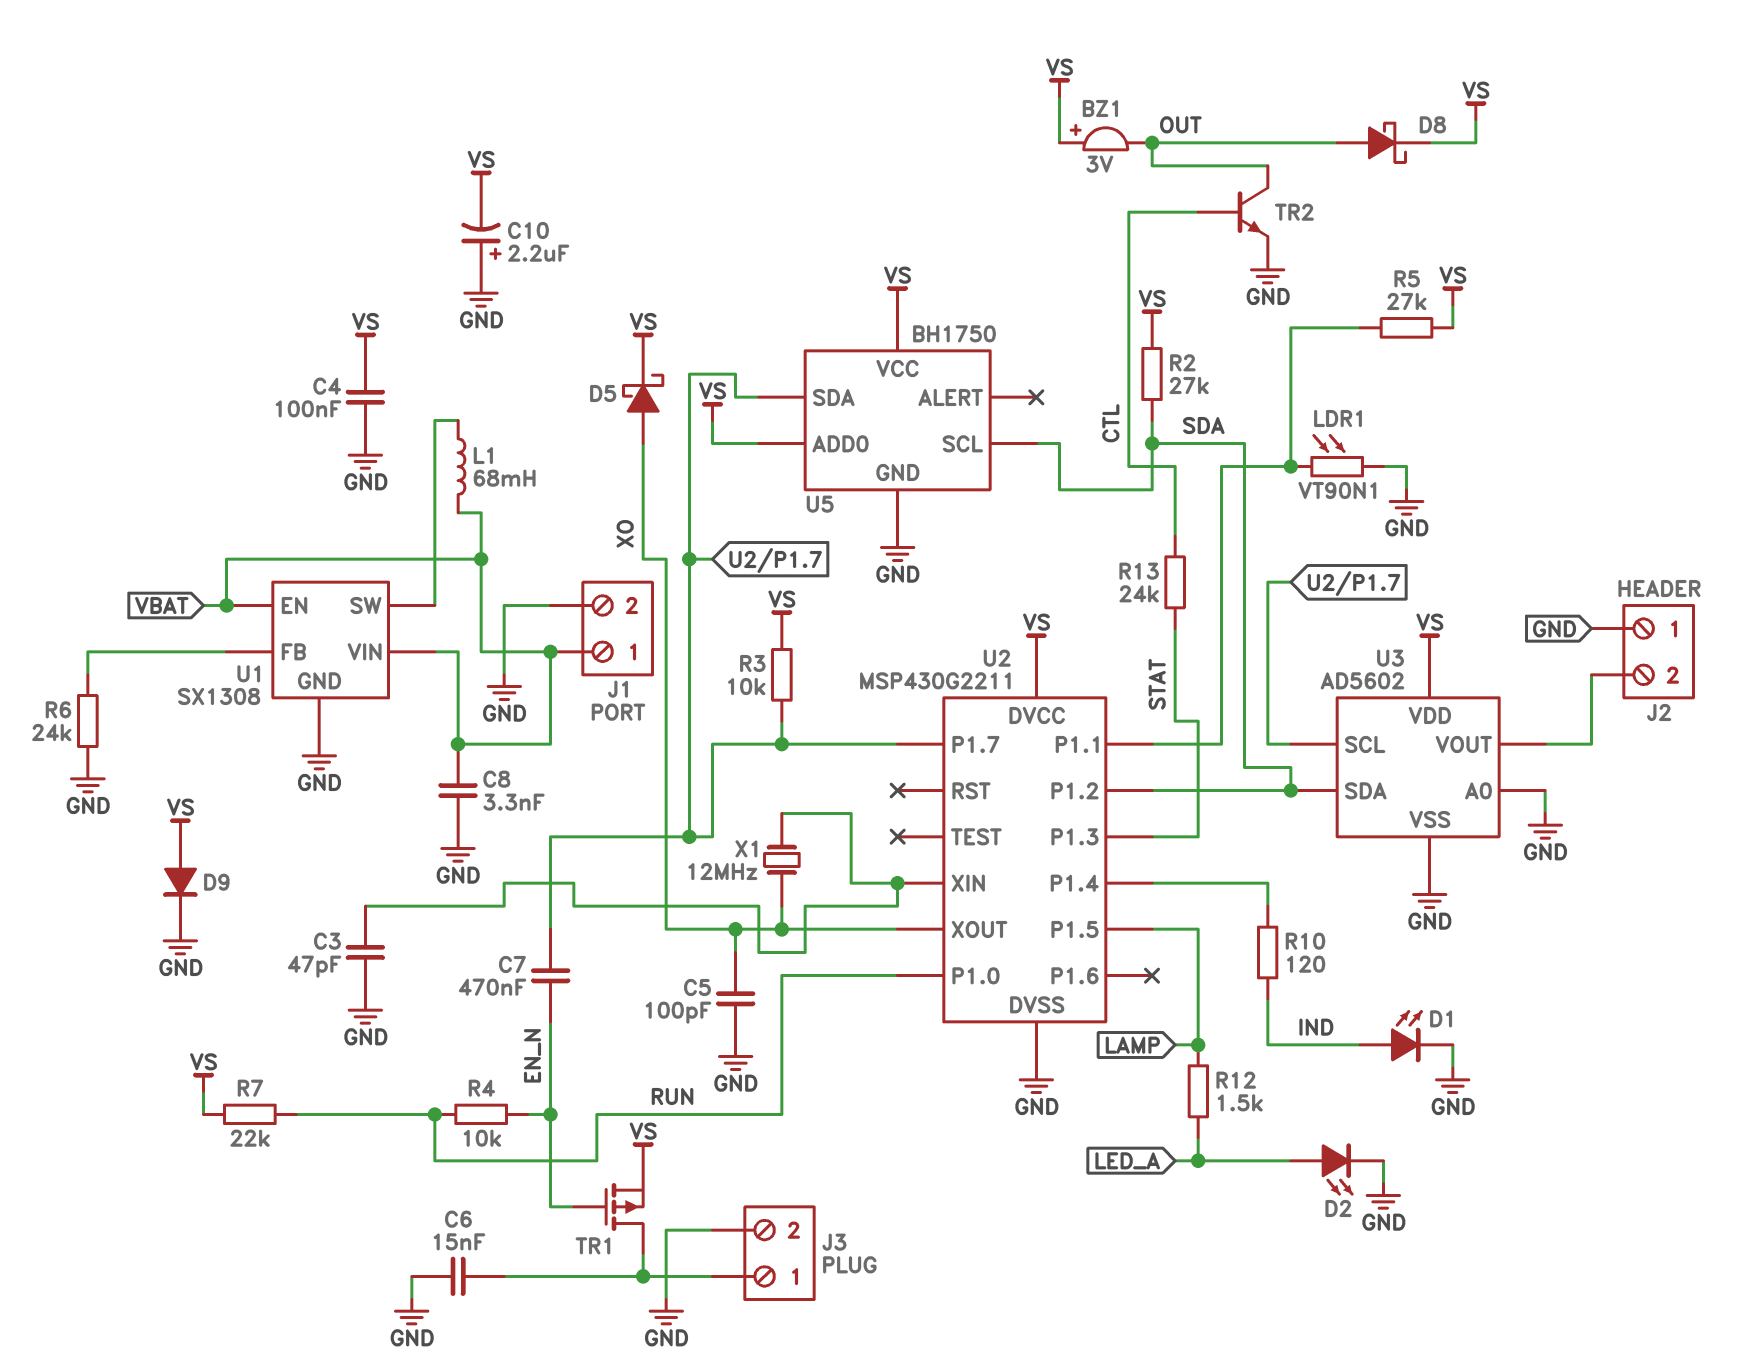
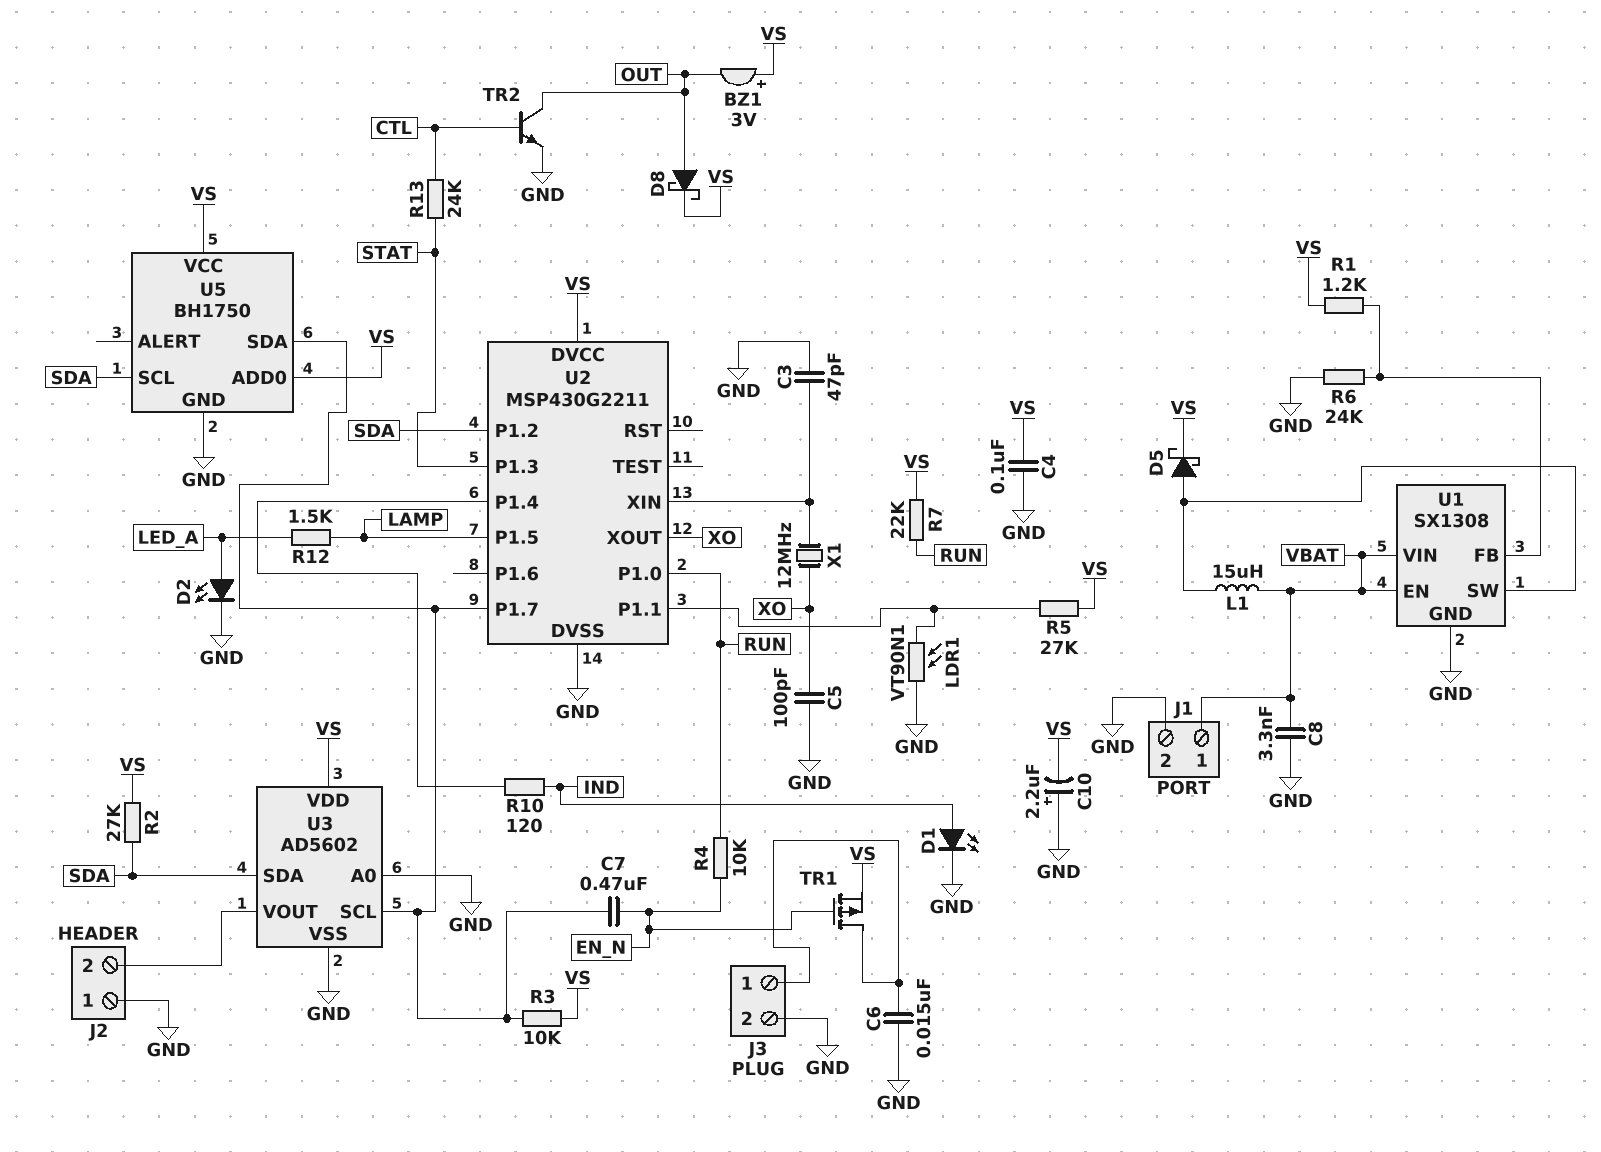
D5: schottky (A XO, K VS) -> schottky (A U1/SW, K VS)
D9: diode (A VS, K GND) -> none
L1: 68mH (U1/SW, VBAT) -> 15uH (U1/SW, VBAT)
R1: none -> 1.2k (U1/FB, VS)

